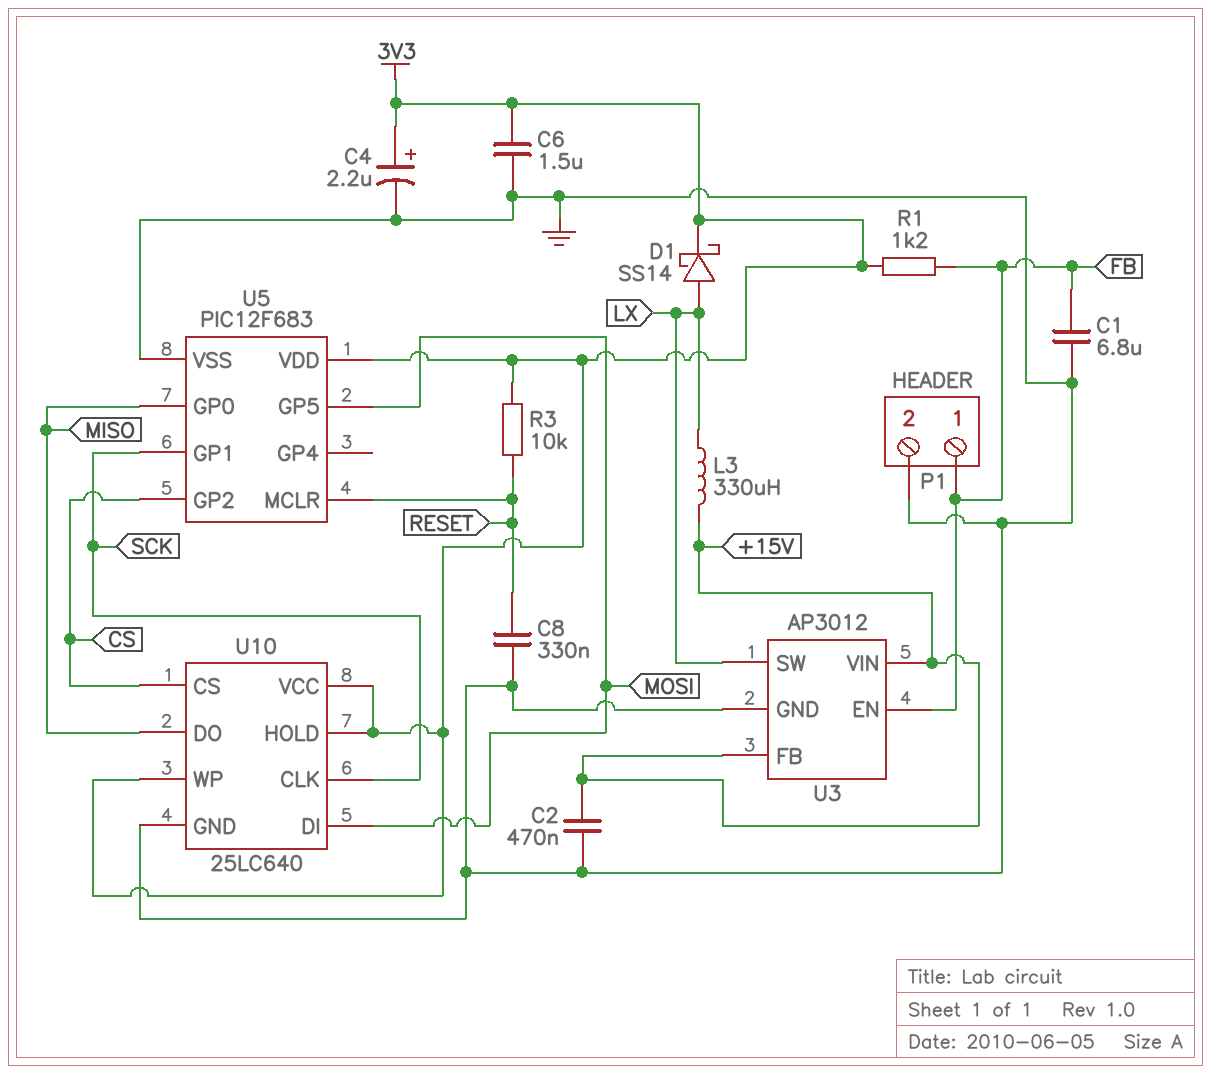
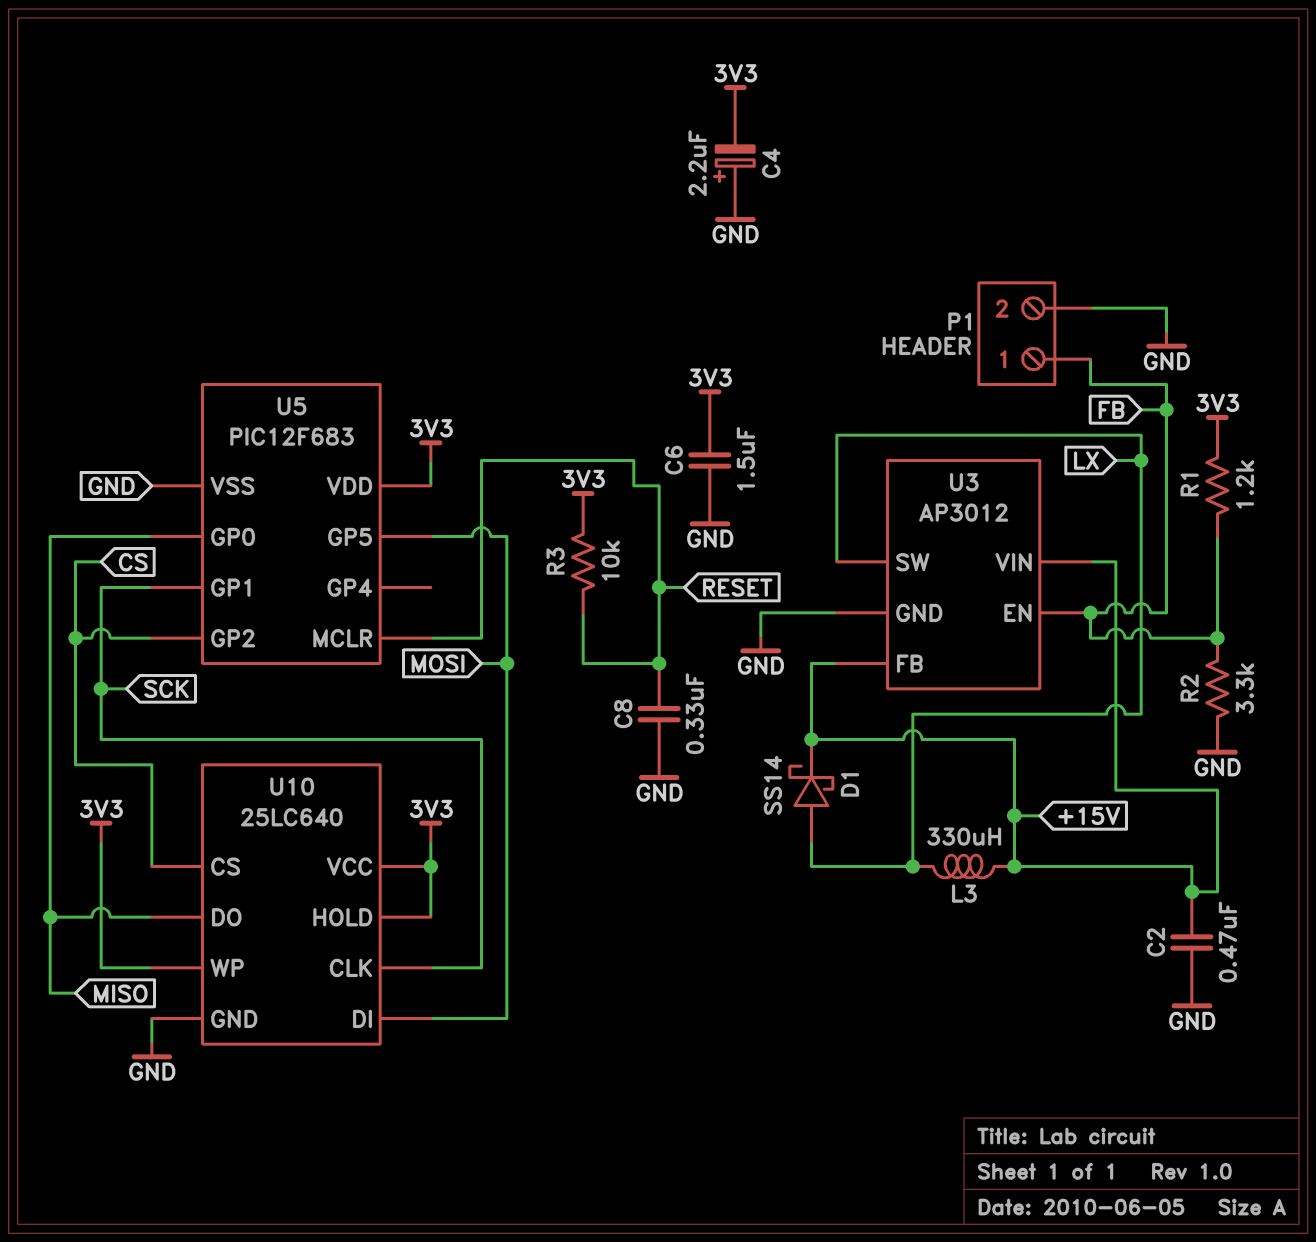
C1: 6.8uF (FB, GND) -> none
C4: 2.2uF (plus 3V3, minus GND) -> 2.2uF (plus GND, minus 3V3)
D1: schottky SS14 (A LX, K 3V3) -> schottky SS14 (A LX, K +15V)
R2: none -> 3.3k (FB, GND)

